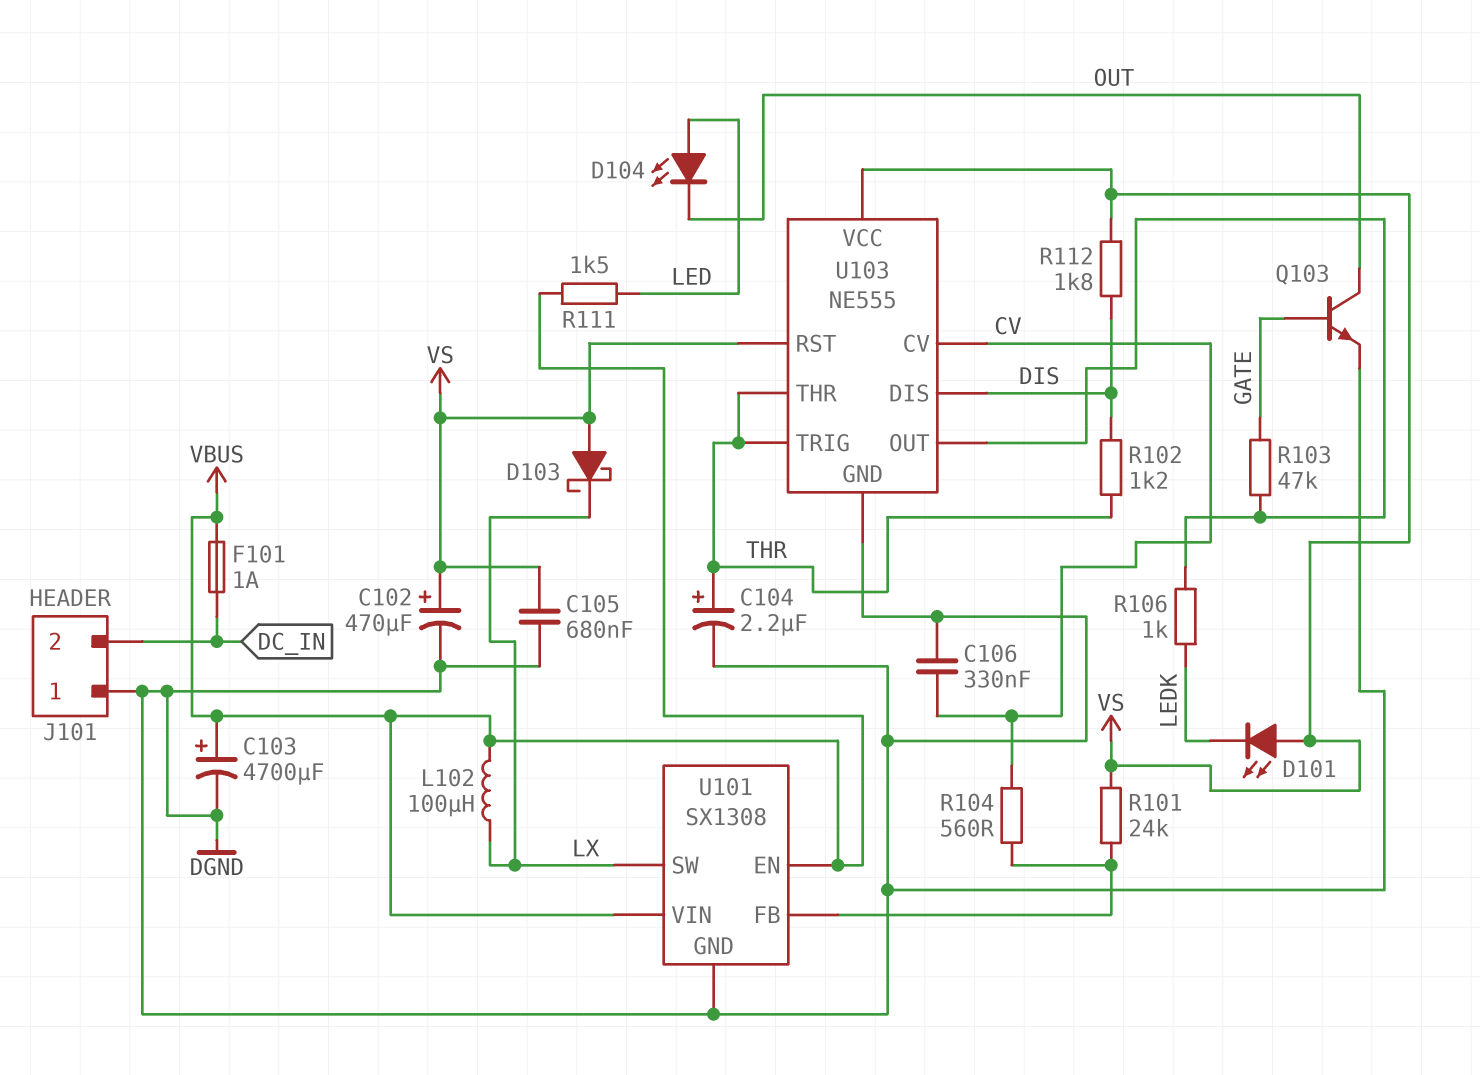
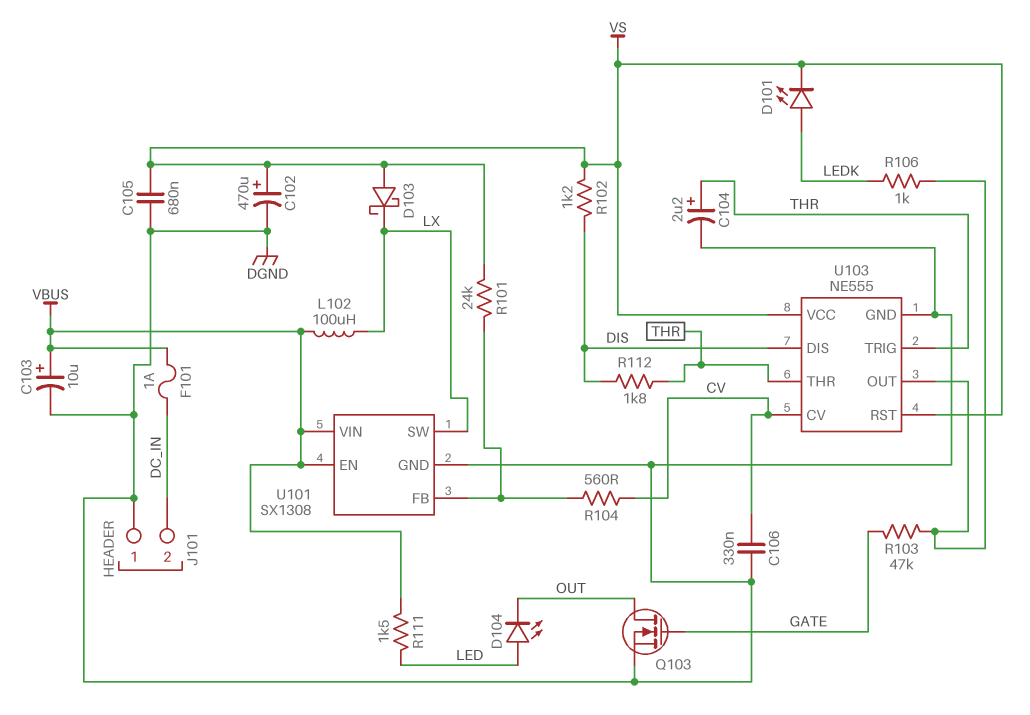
C103: 4700uF (plus VBUS, minus DGND) -> 10uF (plus VBUS, minus DGND)
D101: LED (A VS, K LEDK) -> LED (A LEDK, K VS)
Q103: NPN (B GATE, C OUT, E DGND) -> NMOS (G GATE, D OUT, S DGND)
R102: 1.2k (DIS, THR) -> 1.2k (DIS, VS)
R112: 1.8k (DIS, VS) -> 1.8k (DIS, THR)

